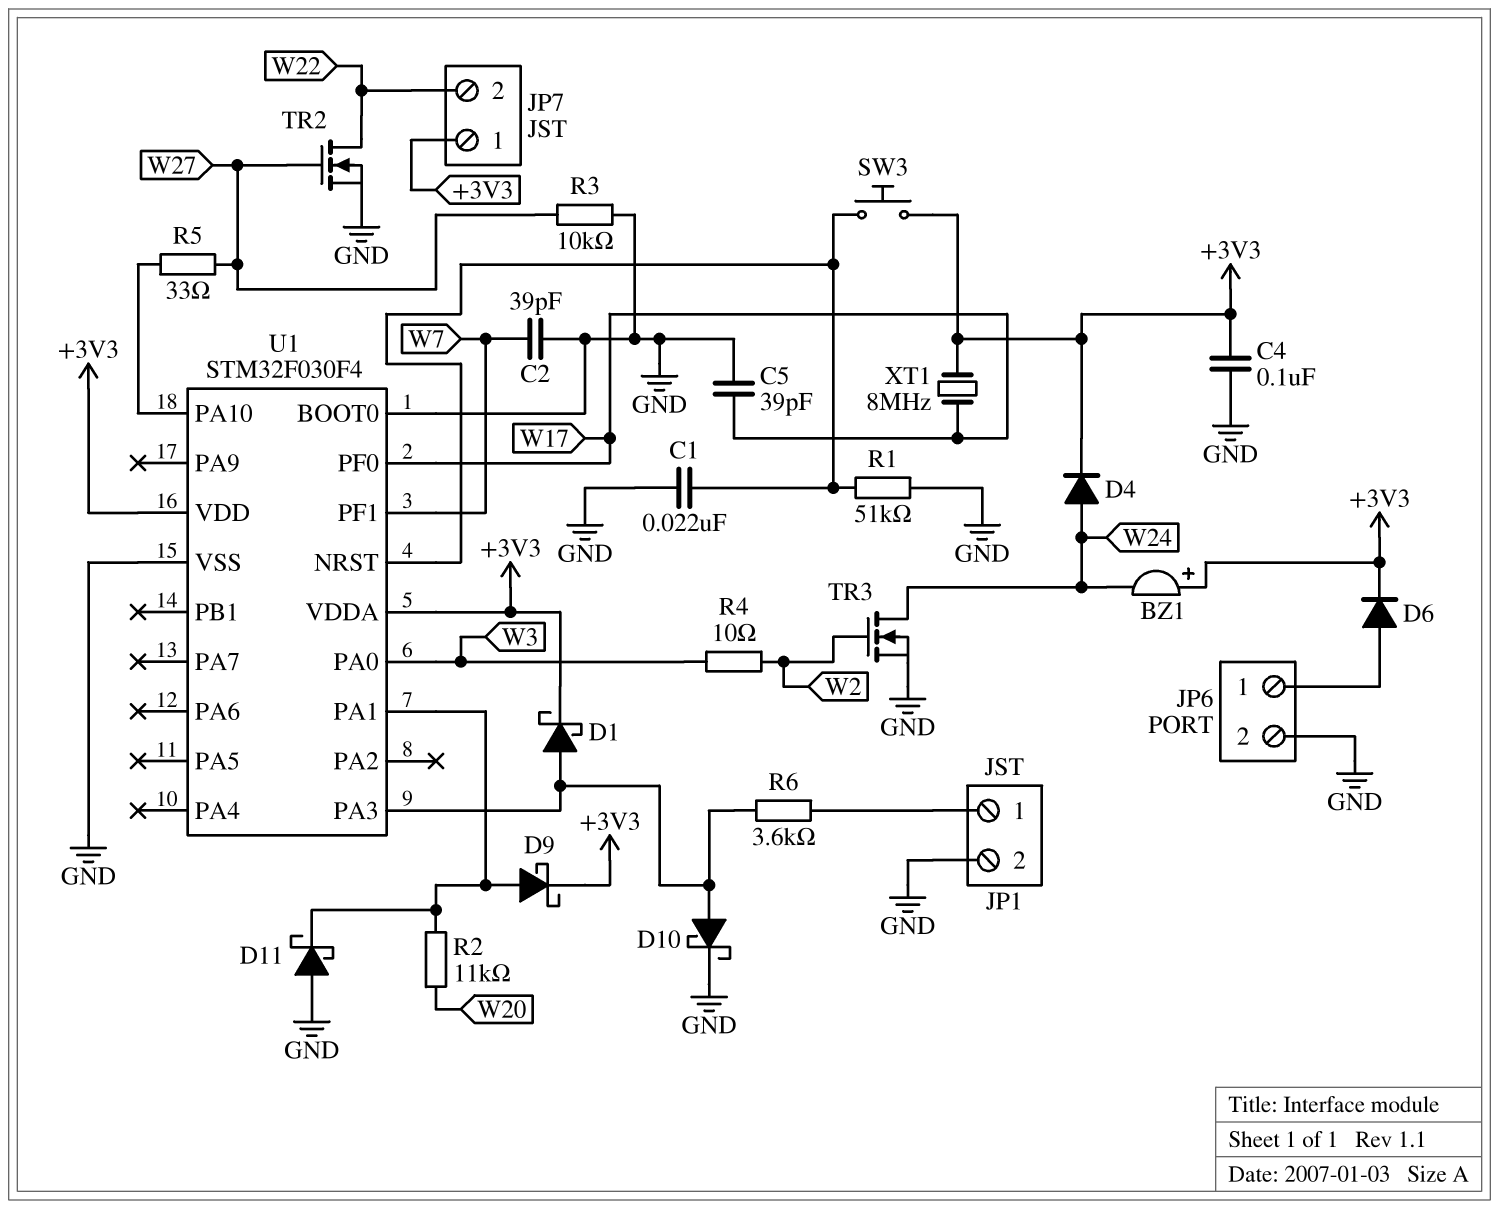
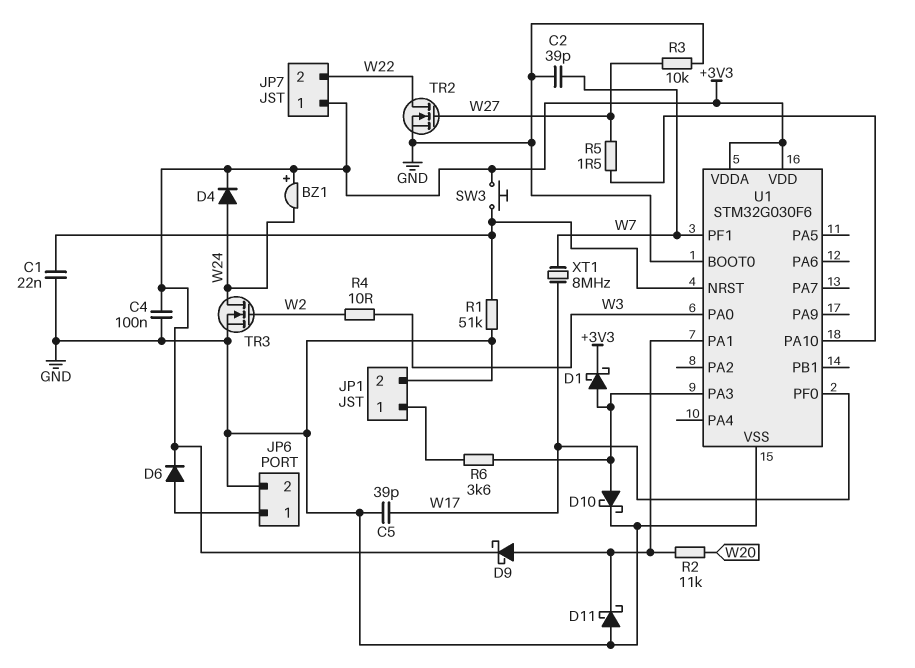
R5: 33 (U1/PA10, W27) -> 1.5 (U1/PA10, W27)
U1: STM32F030F4 -> STM32G030F6
XT1: 8MHz (+3V3, W17) -> 8MHz (W7, W17)

